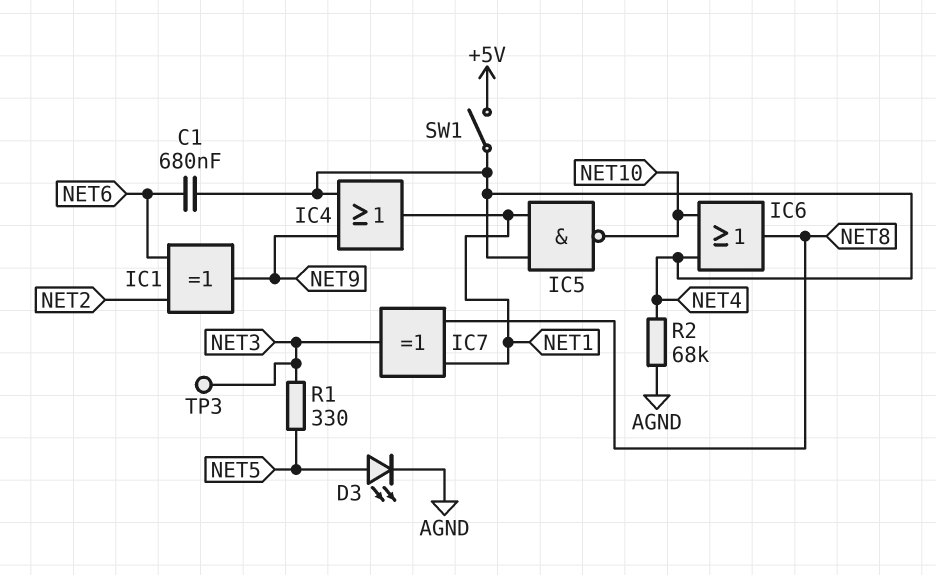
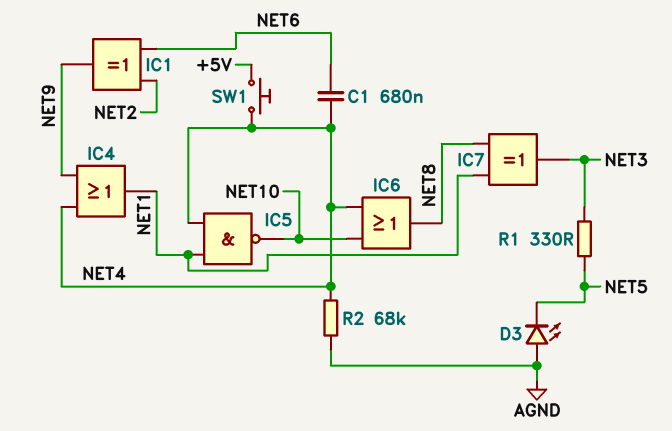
D3: LED (A NET5, K AGND) -> LED (A AGND, K NET5)
SW1: switch (+5V, NET4) -> button (+5V, NET4)
TP3: test point (NET3) -> none

